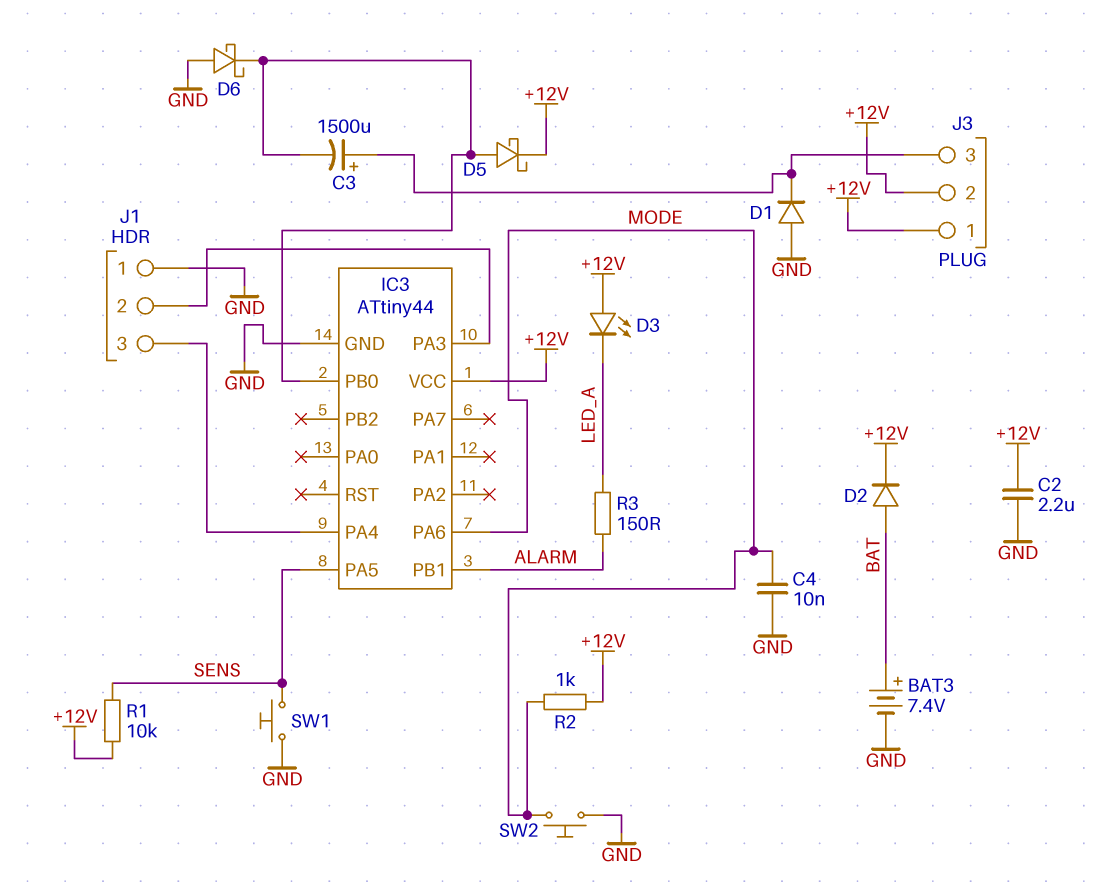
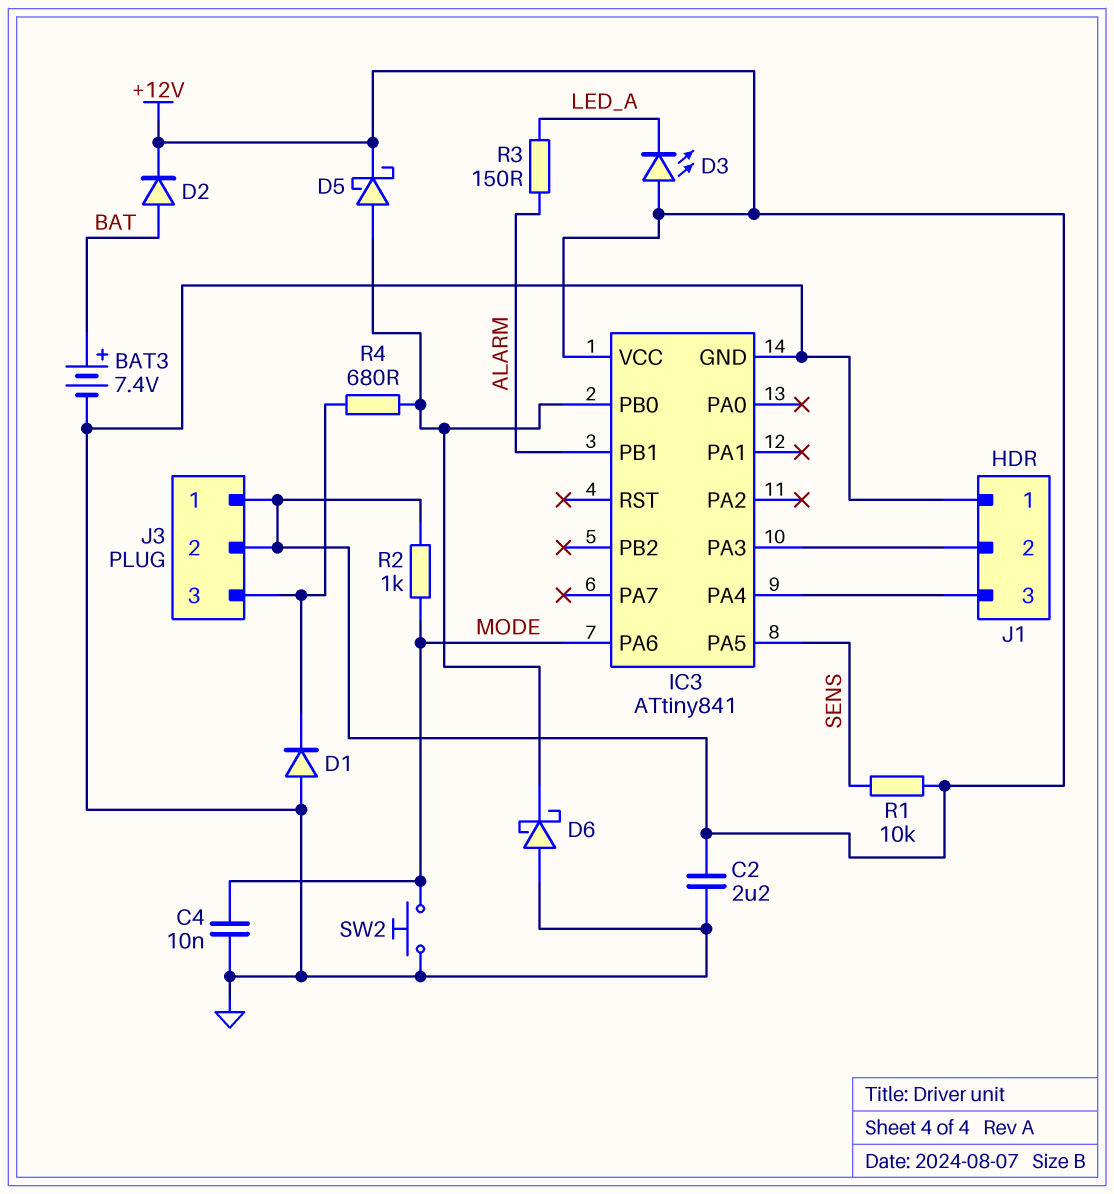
C3: 1500uF (plus J3/3, minus IC3/PB0) -> none
IC3: ATtiny44 -> ATtiny841
R4: none -> 680 (IC3/PB0, J3/3)
SW1: button (GND, SENS) -> none

